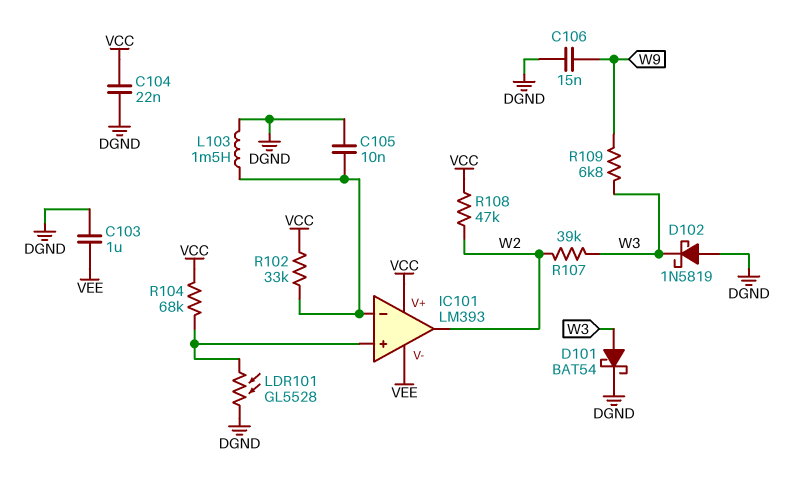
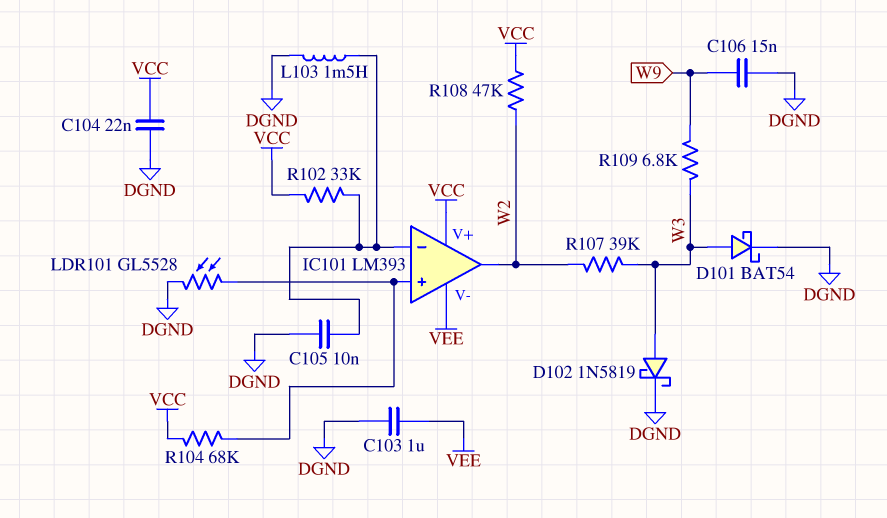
D102: schottky 1N5819 (A DGND, K W3) -> schottky 1N5819 (A W3, K DGND)

